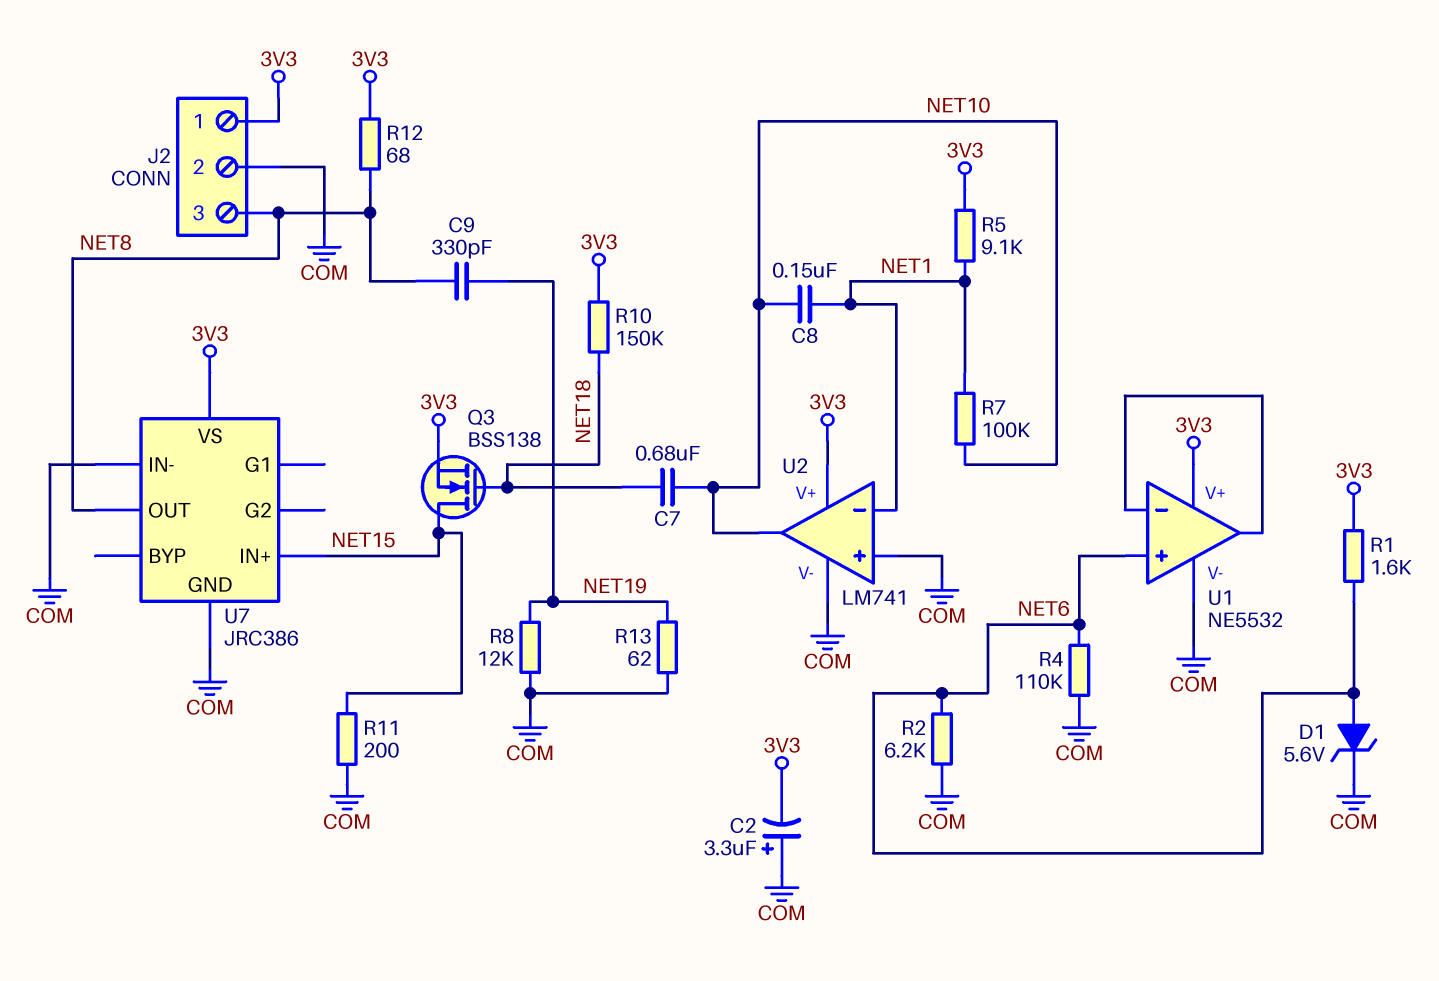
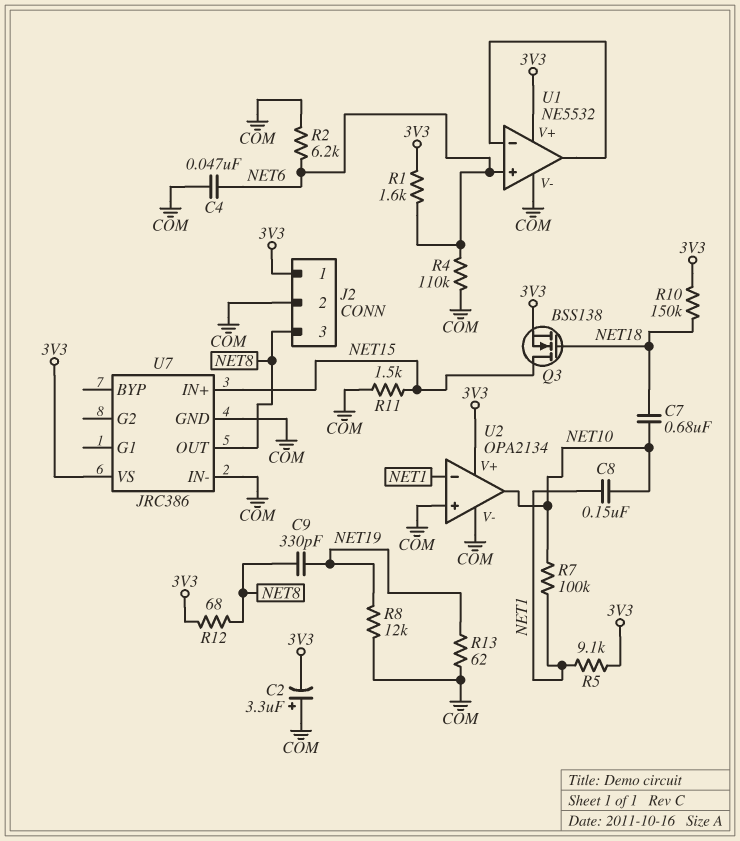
C4: none -> 47nF (COM, NET6)
D1: zener 5.6V (A NET6, K COM) -> none
R11: 200 (COM, NET15) -> 1.5k (COM, NET15)
U2: LM741 -> OPA2134

